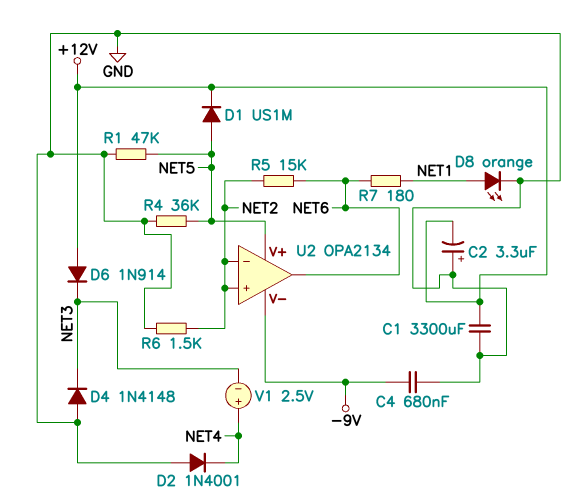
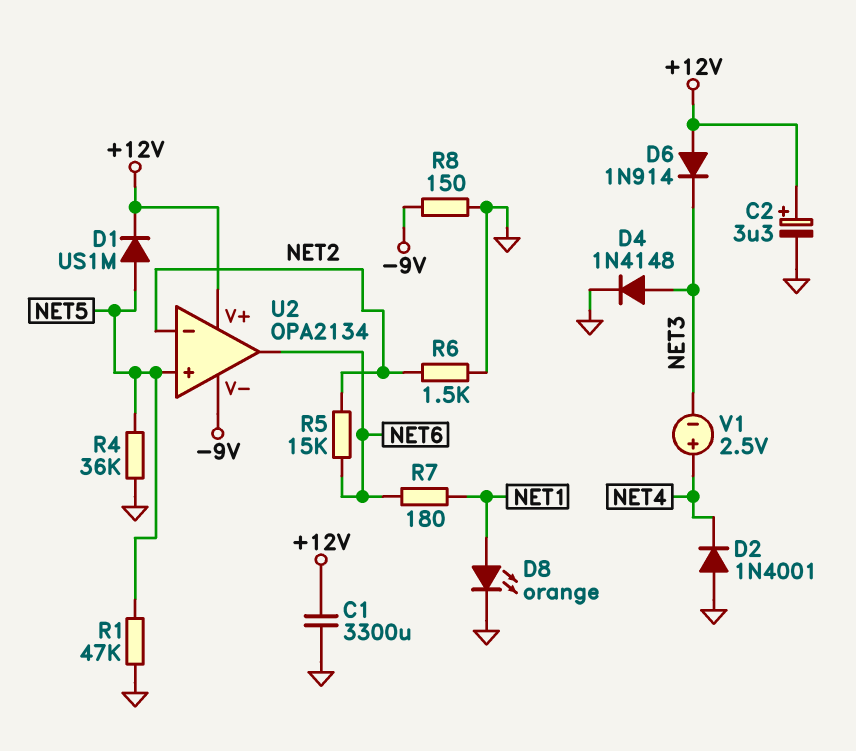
C2: 3.3uF (plus GND, minus +12V) -> 3.3uF (plus +12V, minus GND)
C4: 680nF (-9V, GND) -> none
D4: diode 1N4148 (A GND, K NET3) -> diode 1N4148 (A NET3, K GND)
R8: none -> 150 (-9V, GND)
U2 pin V+: NET5 -> +12V
U2 pin in+: NET2 -> NET5

